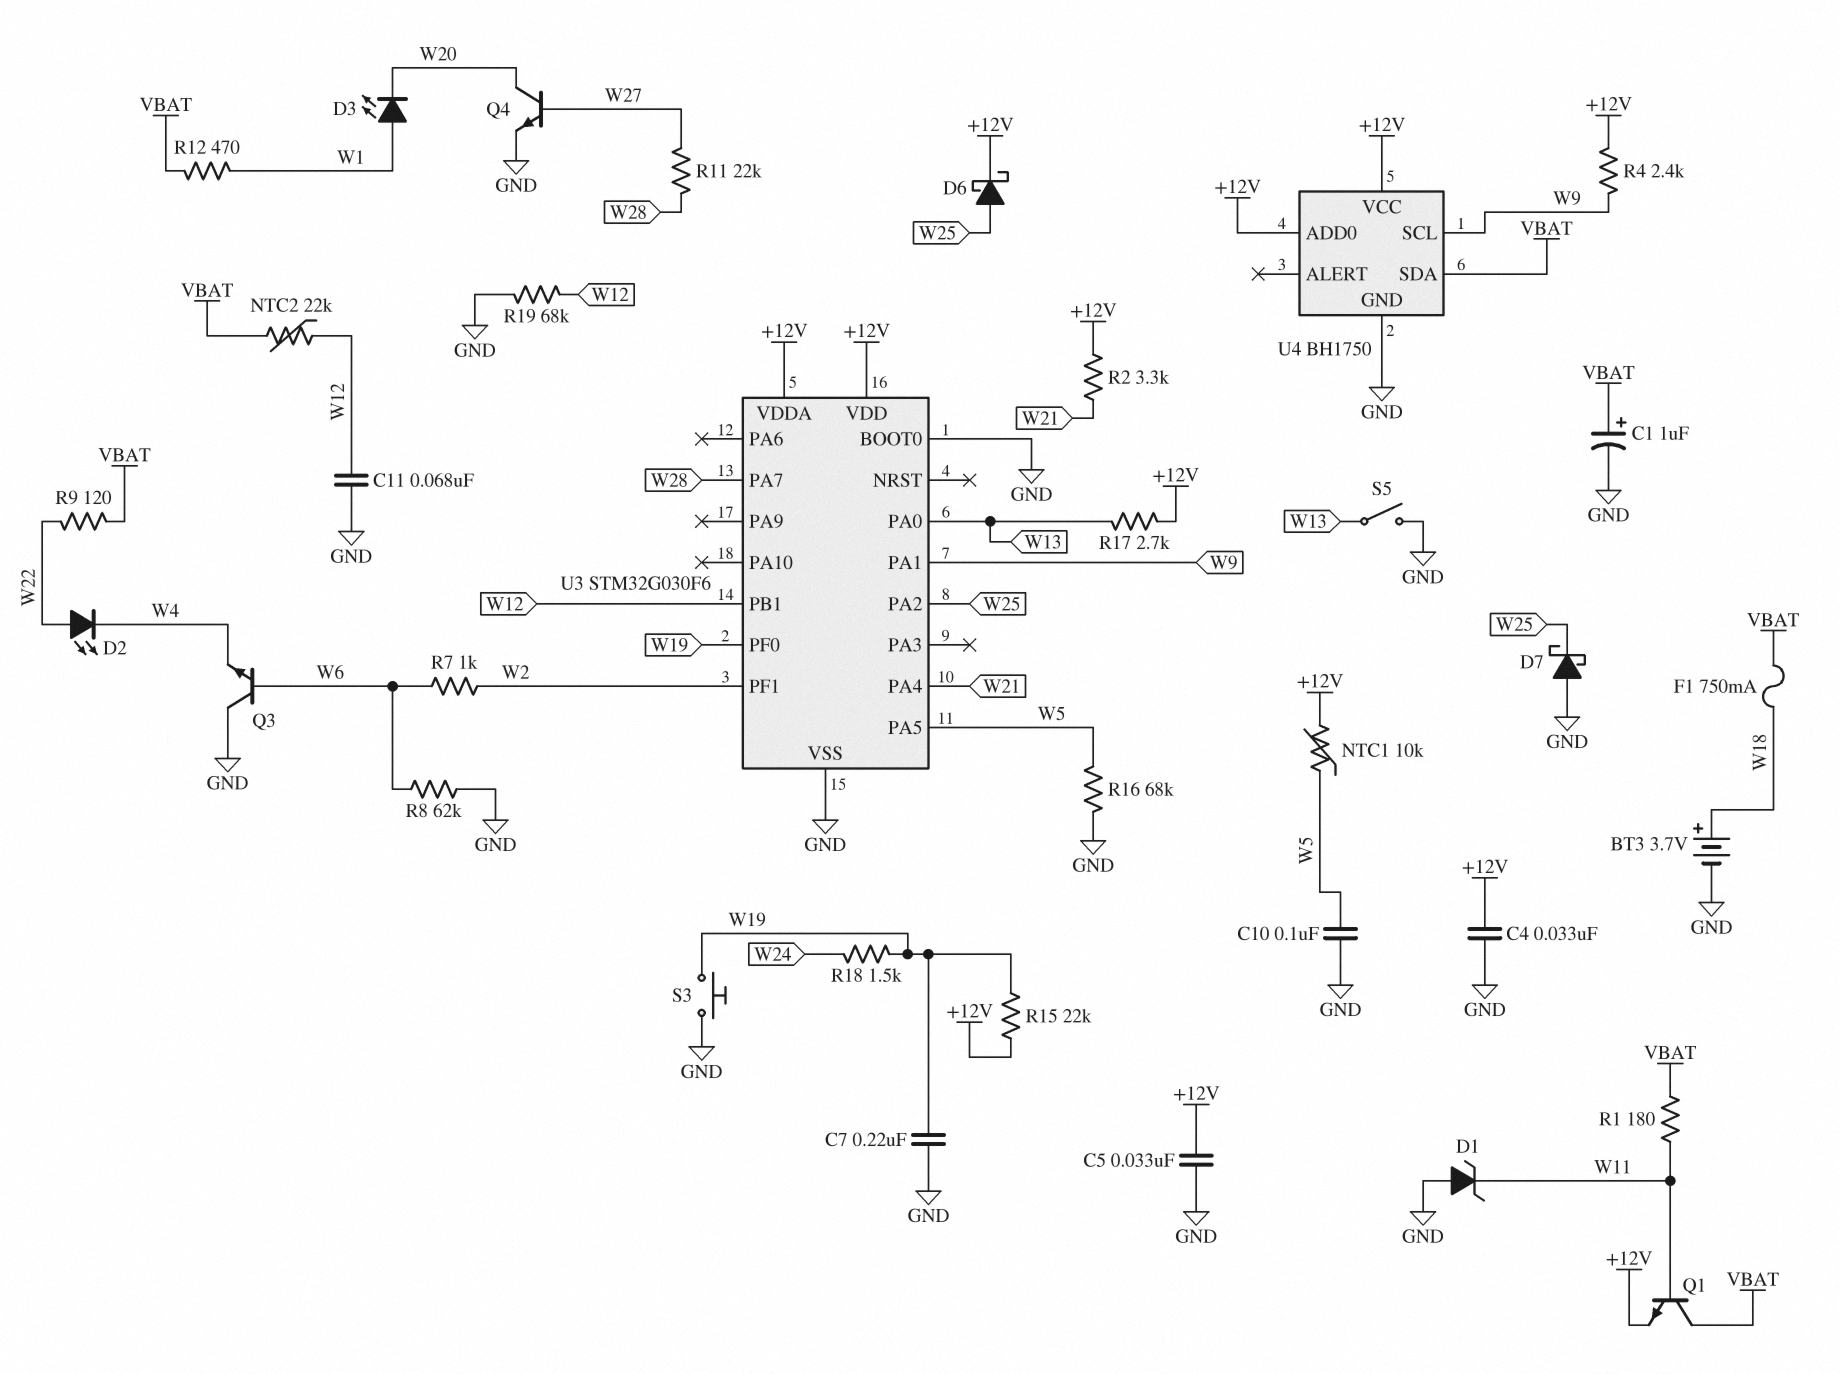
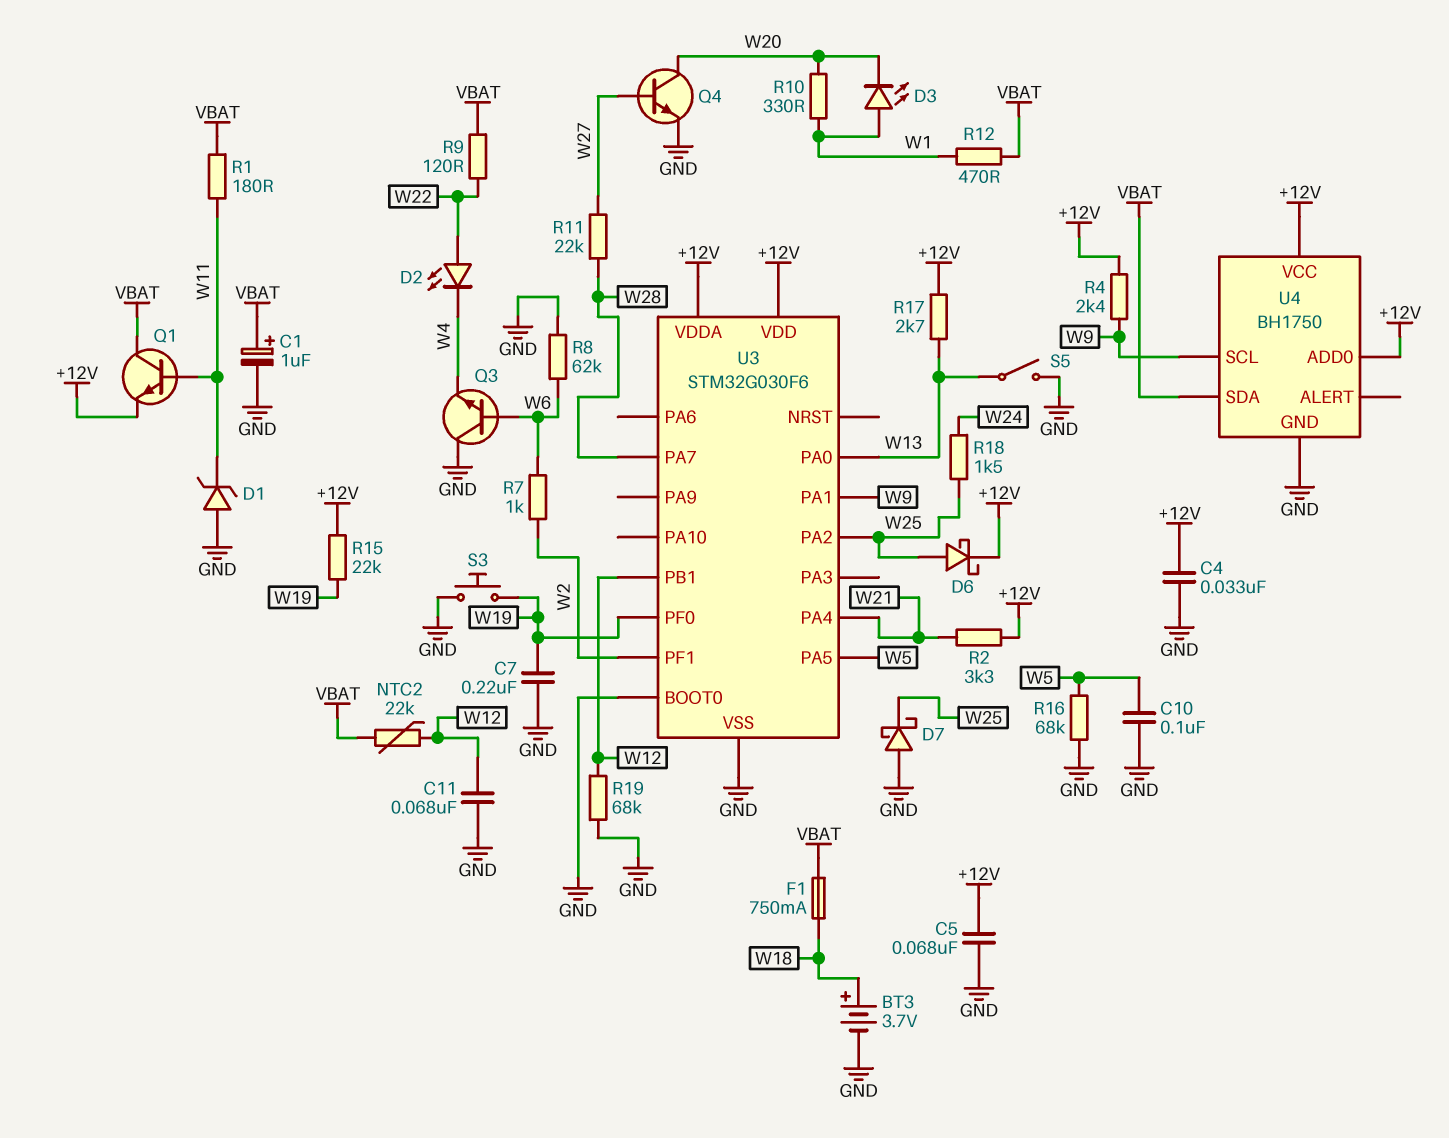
C5: 33nF (+12V, GND) -> 68nF (+12V, GND)
NTC1: 10k (+12V, W5) -> none
R10: none -> 330 (W1, W20)
R18: 1.5k (W19, W24) -> 1.5k (W24, W25)

